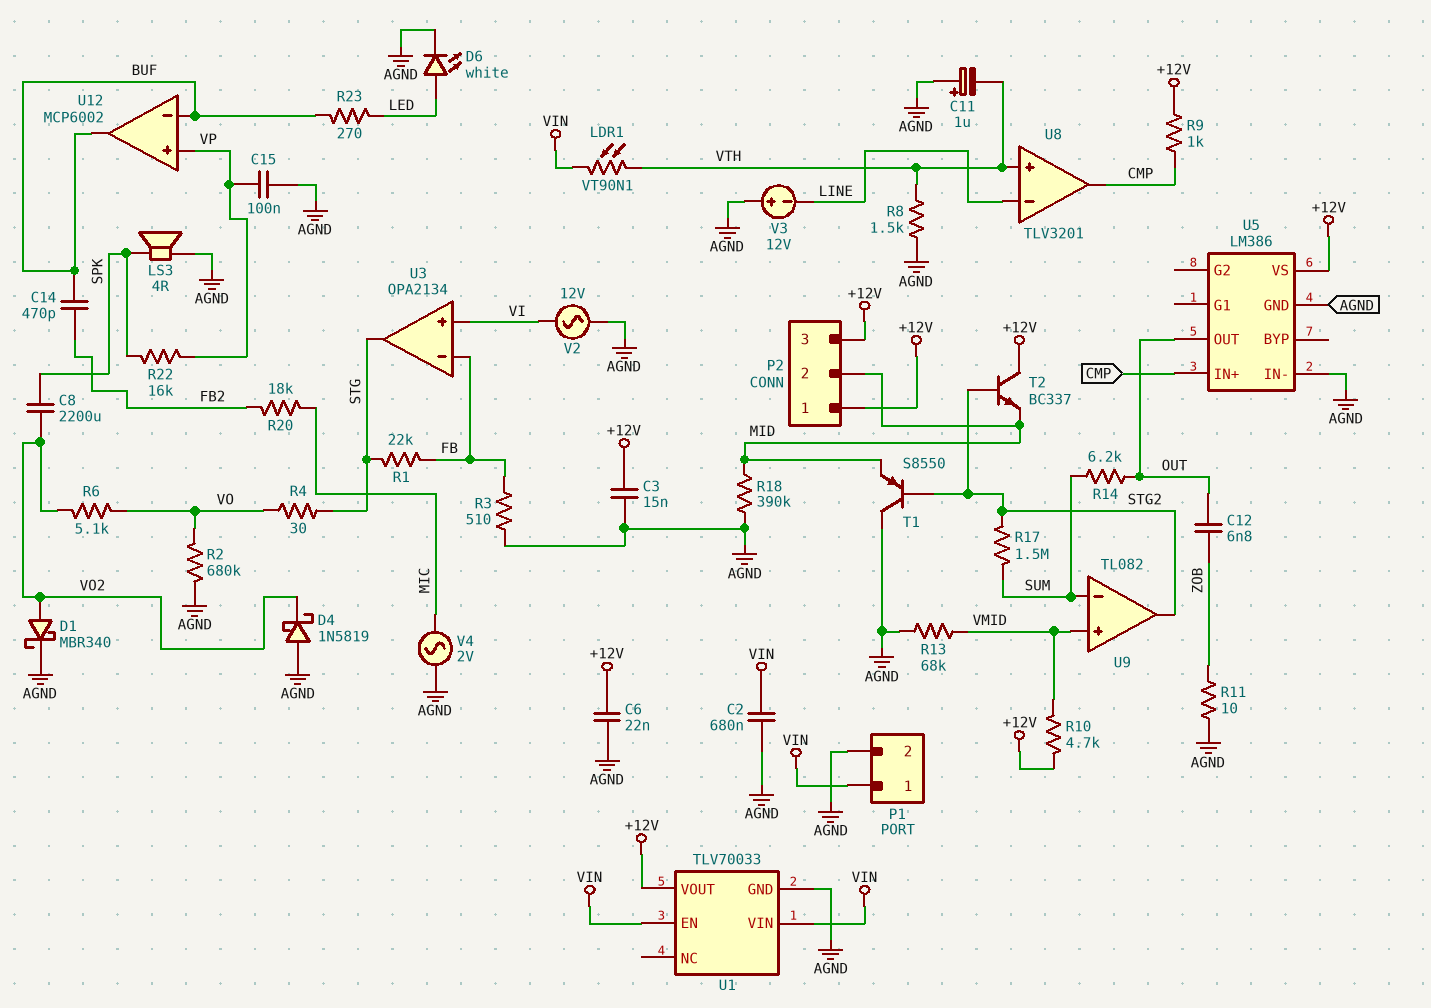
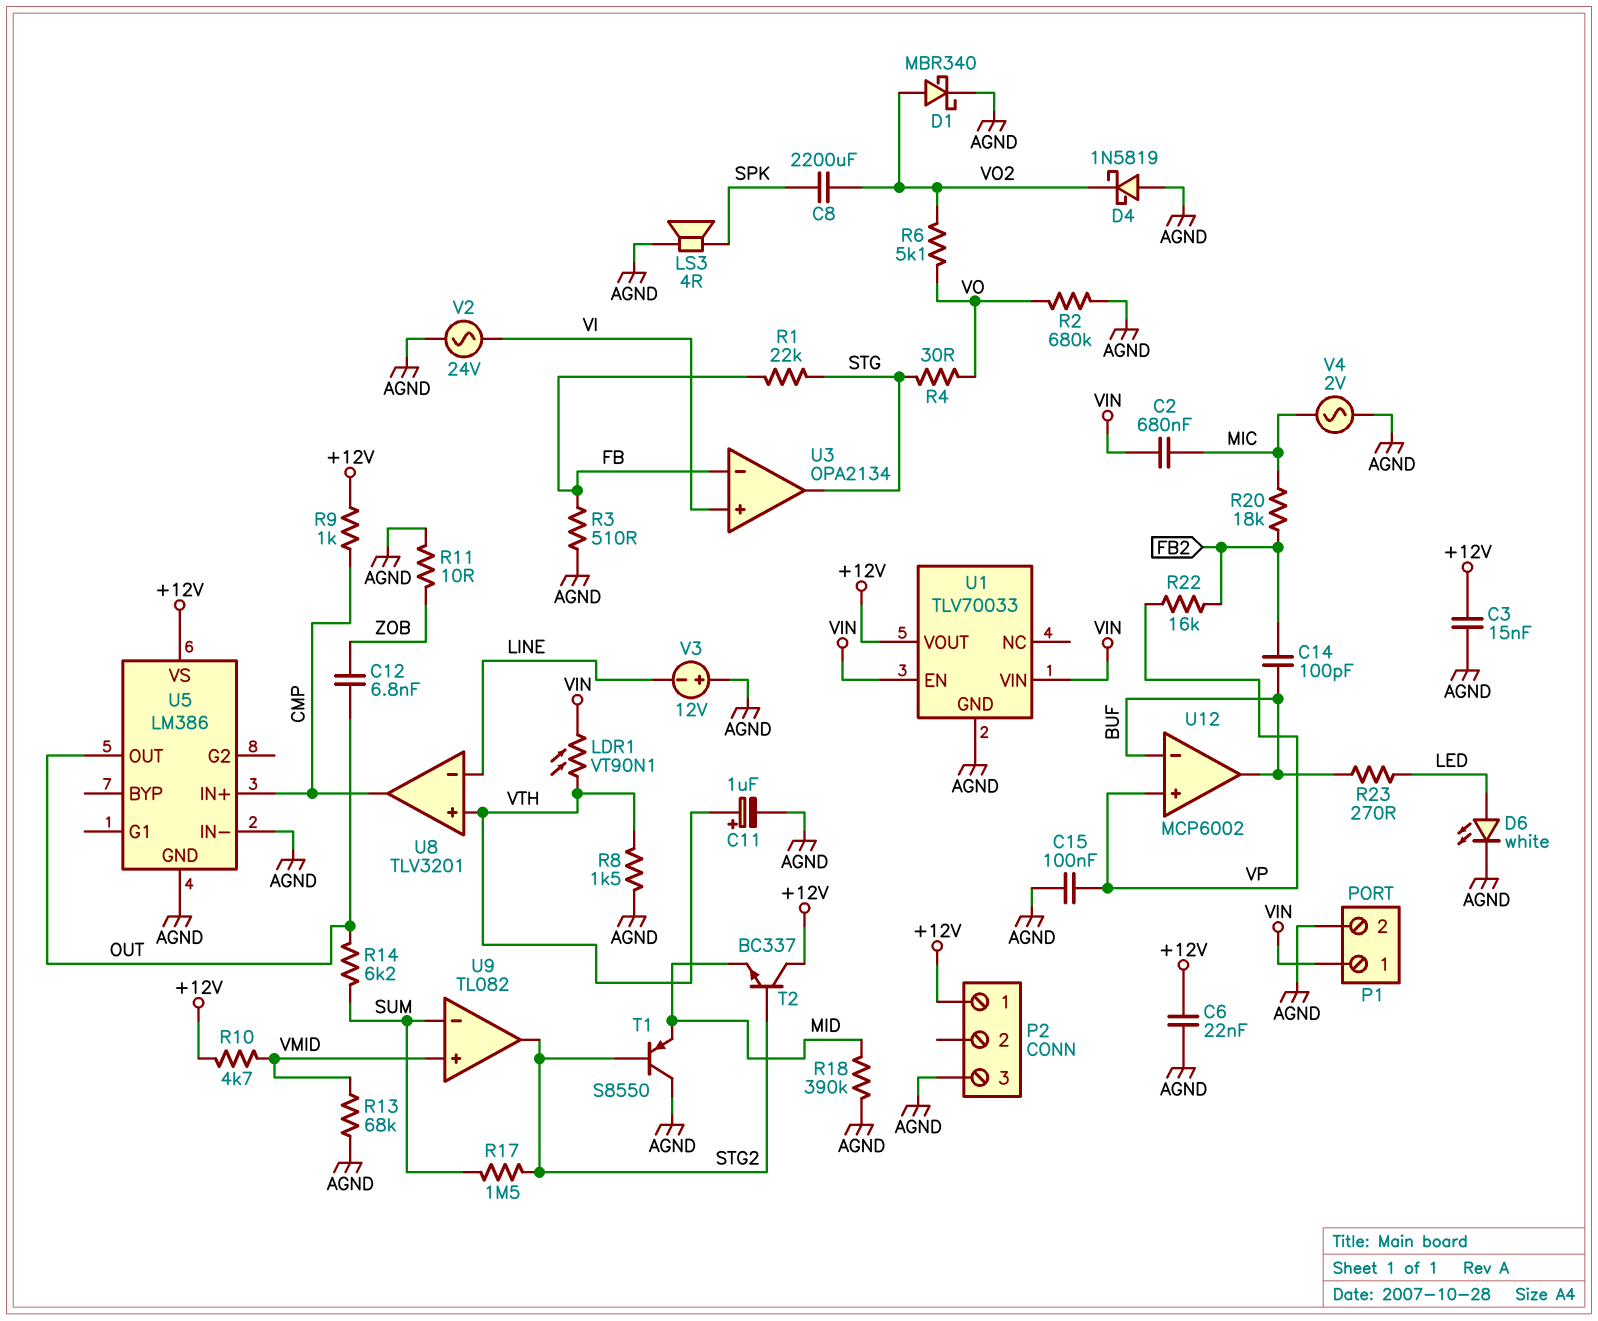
C2: 680nF (AGND, VIN) -> 680nF (MIC, VIN)
C11: 1uF (plus AGND, minus VTH) -> 1uF (plus VTH, minus AGND)
C14: 470pF (BUF, FB2) -> 100pF (BUF, FB2)
P2 pin 2: MID -> none
P2 pin 3: +12V -> AGND
R22: 16k (SPK, VP) -> 16k (FB2, VP)
V2: AC 12V (AGND, VI) -> AC 24V (AGND, VI)

